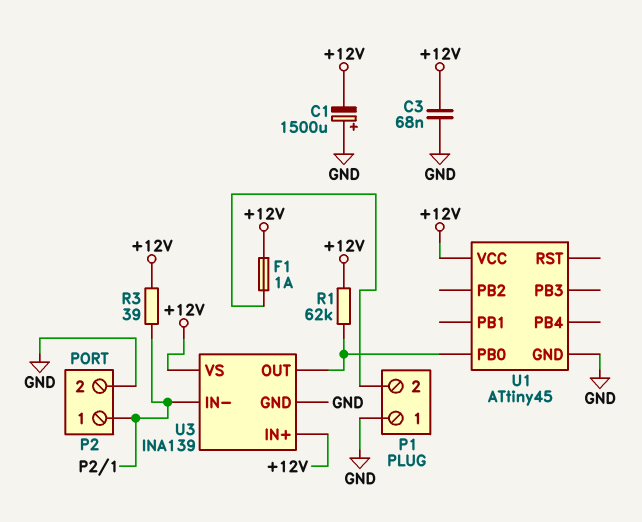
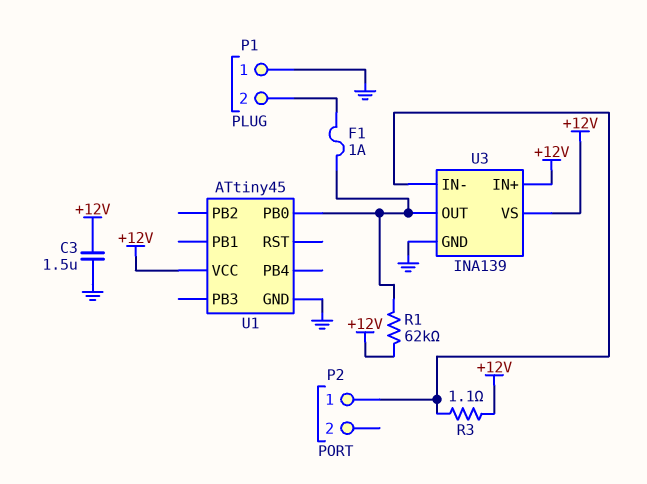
C1: 1500uF (plus GND, minus +12V) -> none
C3: 68nF (+12V, GND) -> 1.5uF (+12V, GND)
F1: 1A (+12V, P1/2) -> 1A (P1/2, U1/PB0)
P2 pin 2: GND -> none
R3: 39 (+12V, P2/1) -> 1.1 (+12V, P2/1)

